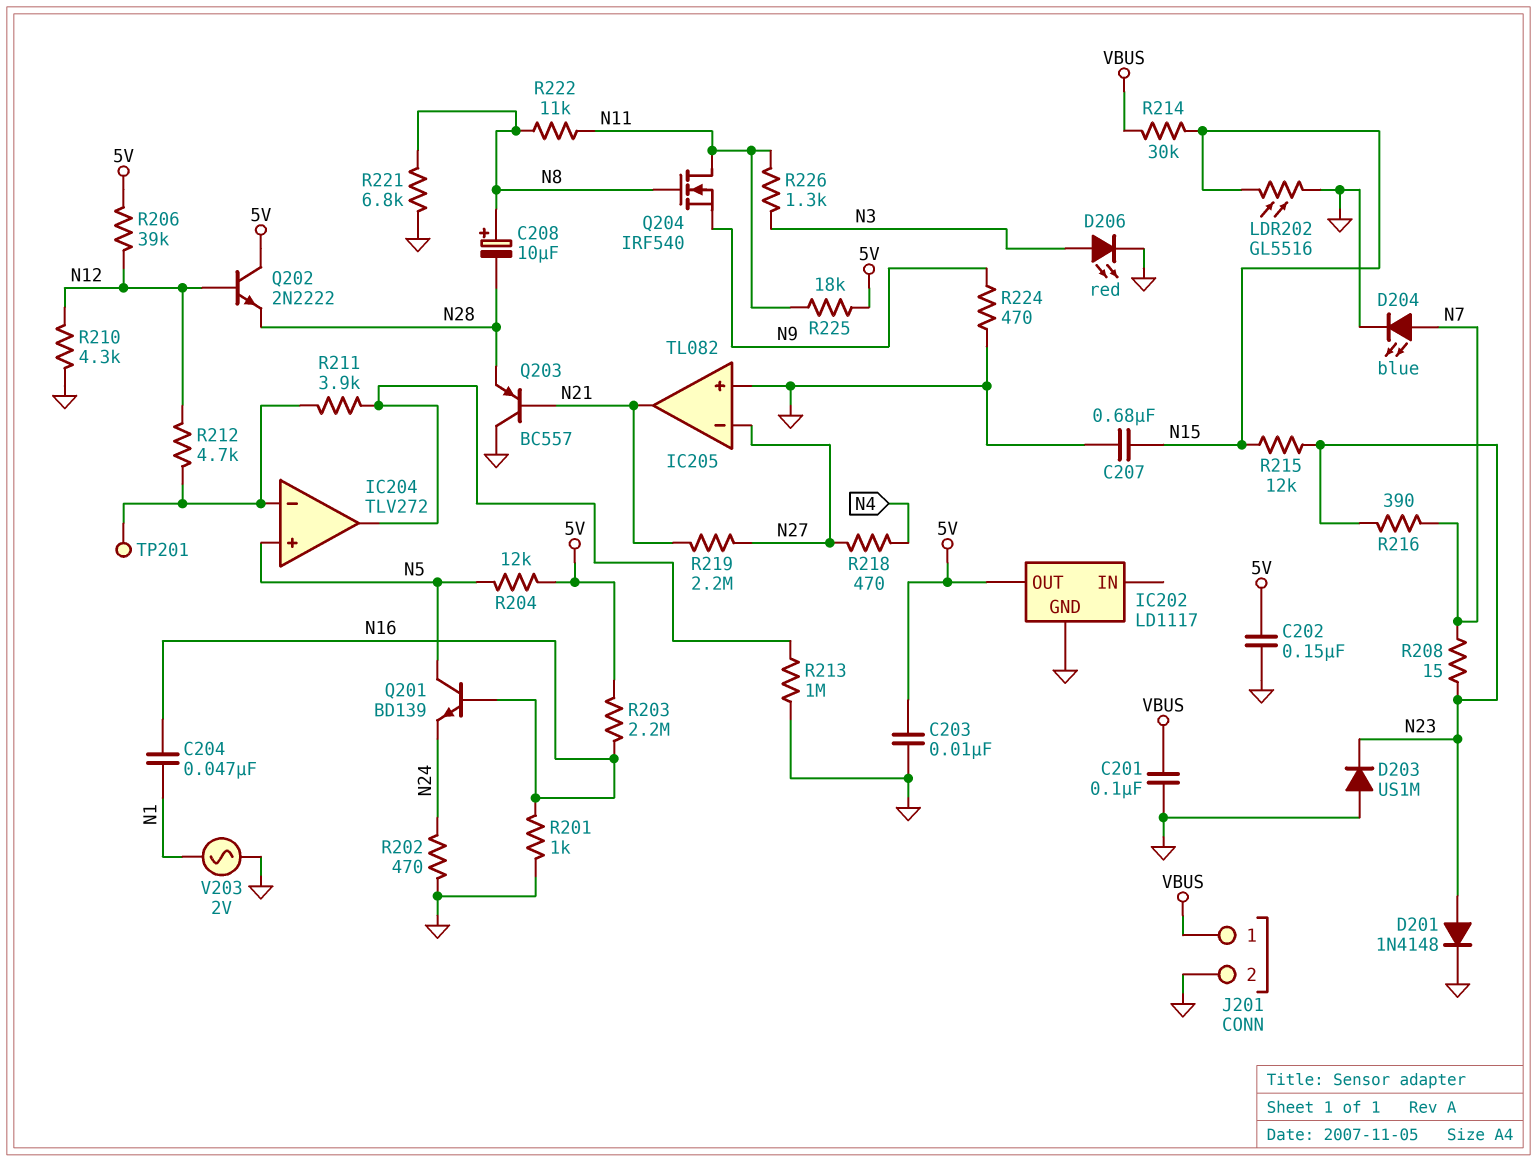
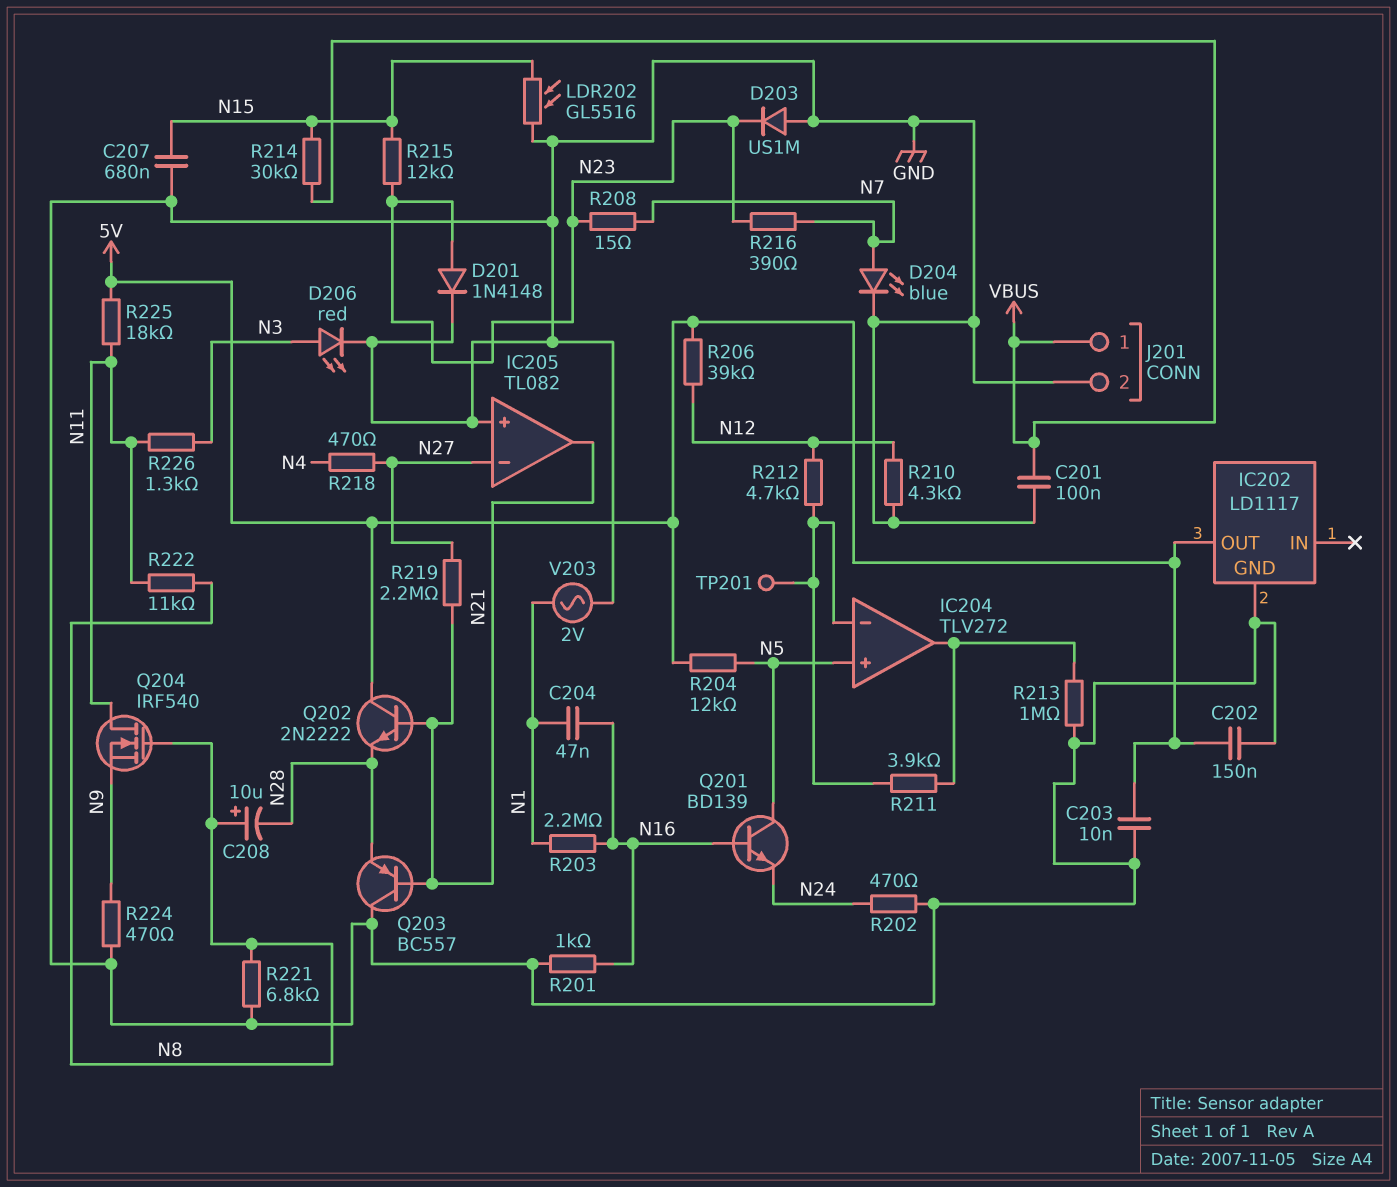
Q202: NPN 2N2222 (B N12, C 5V, E N28) -> NPN 2N2222 (B N21, C 5V, E N28)
R203: 2.2M (5V, N16) -> 2.2M (N1, N16)

